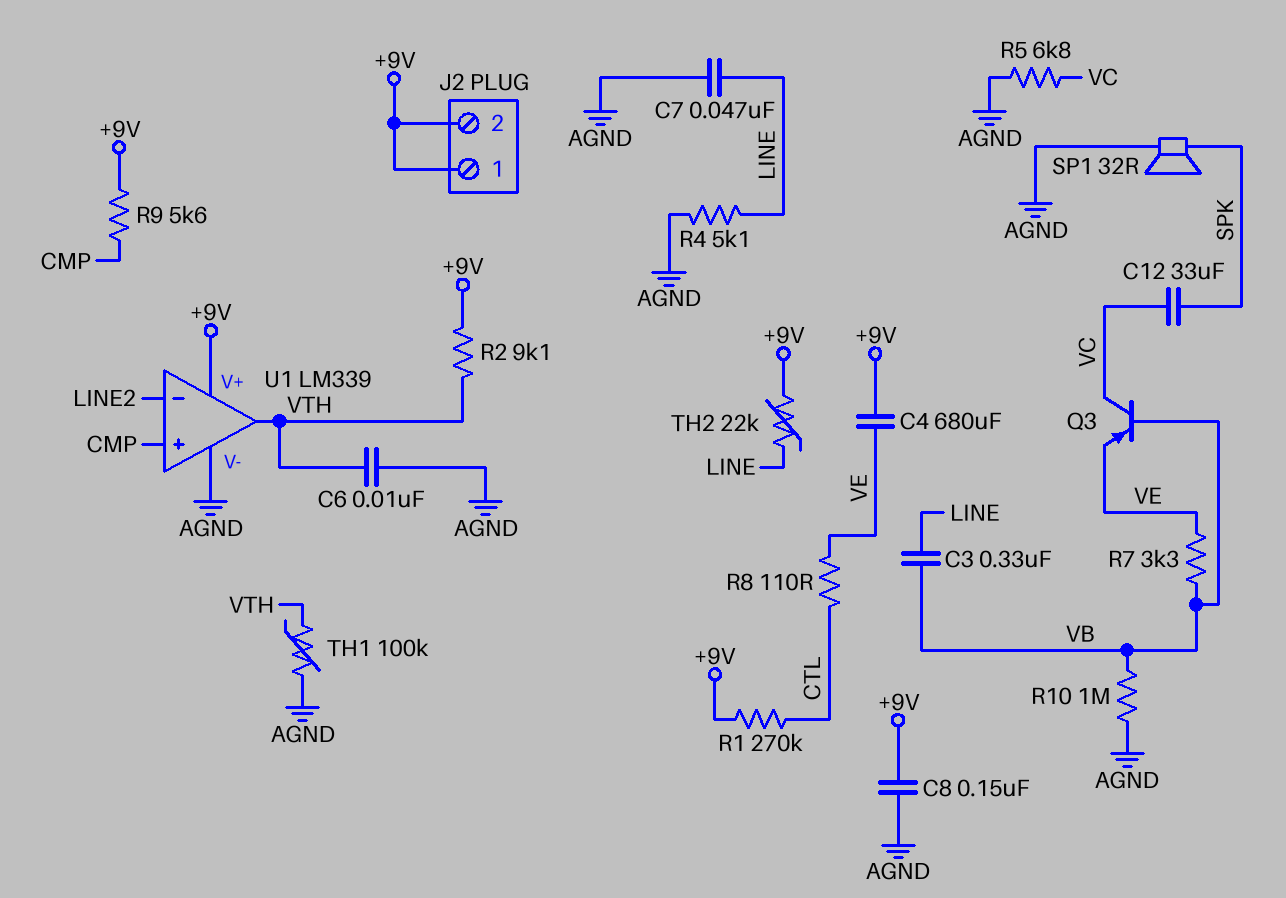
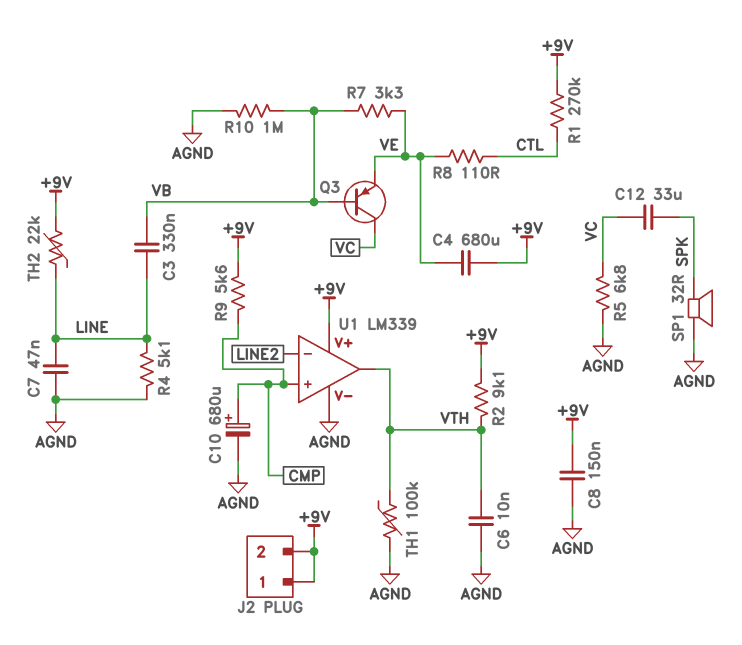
C10: none -> 680uF (plus CMP, minus AGND)

